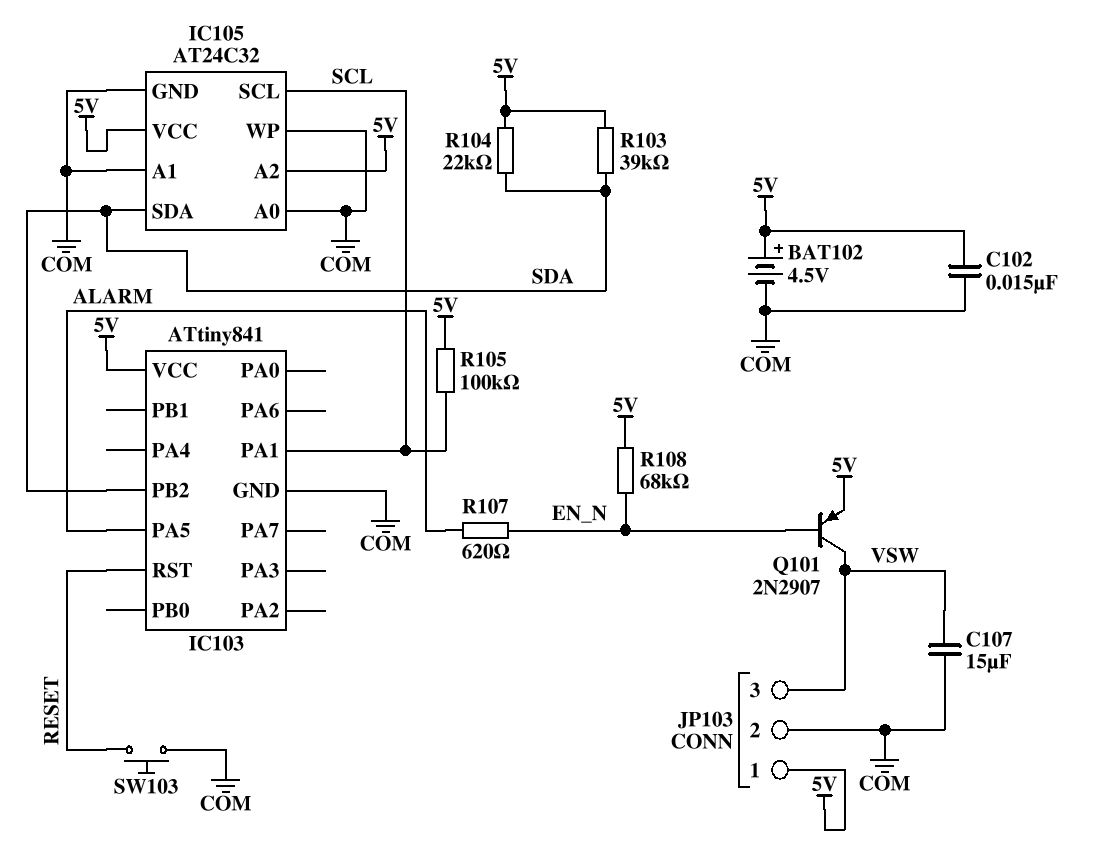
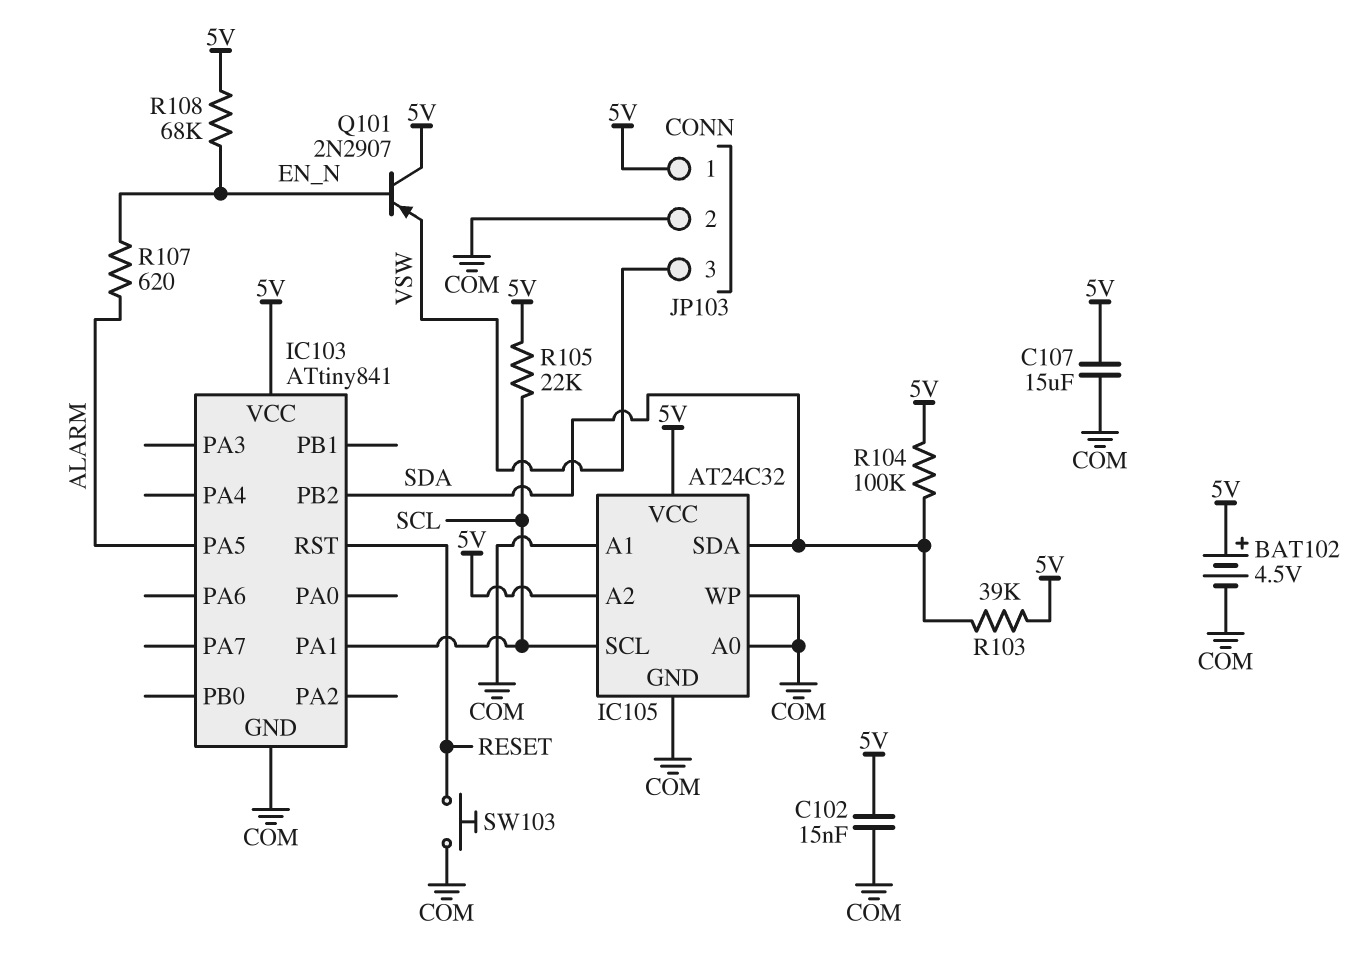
C107: 15uF (COM, VSW) -> 15uF (5V, COM)
Q101: PNP 2N2907 (B EN_N, C VSW, E 5V) -> PNP 2N2907 (B EN_N, C 5V, E VSW)
R104: 22k (5V, SDA) -> 100k (5V, SDA)
R105: 100k (5V, SCL) -> 22k (5V, SCL)

